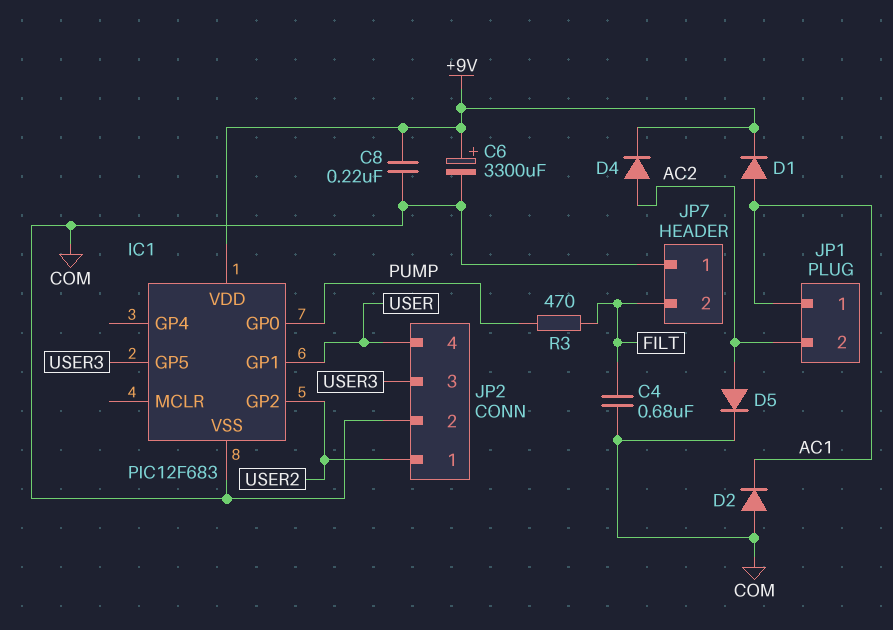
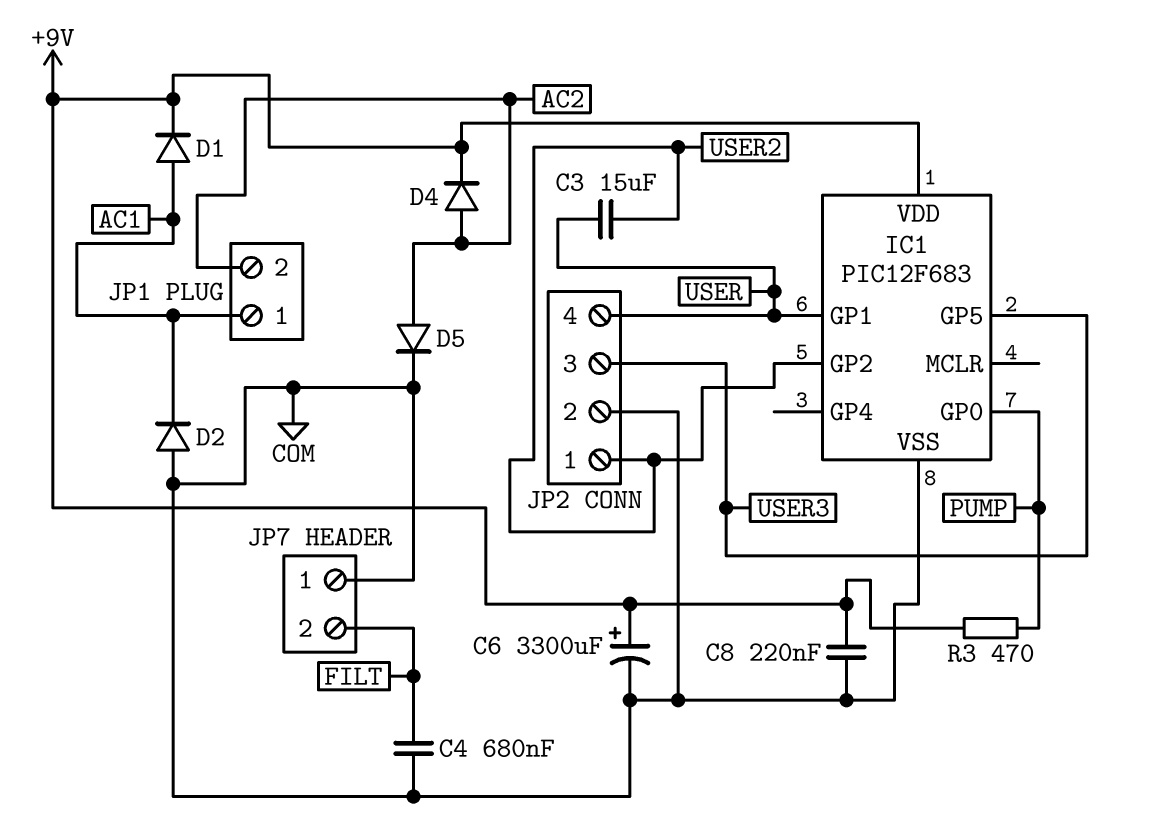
C3: none -> 15uF (USER, USER2)
R3: 470 (FILT, PUMP) -> 470 (+9V, PUMP)

